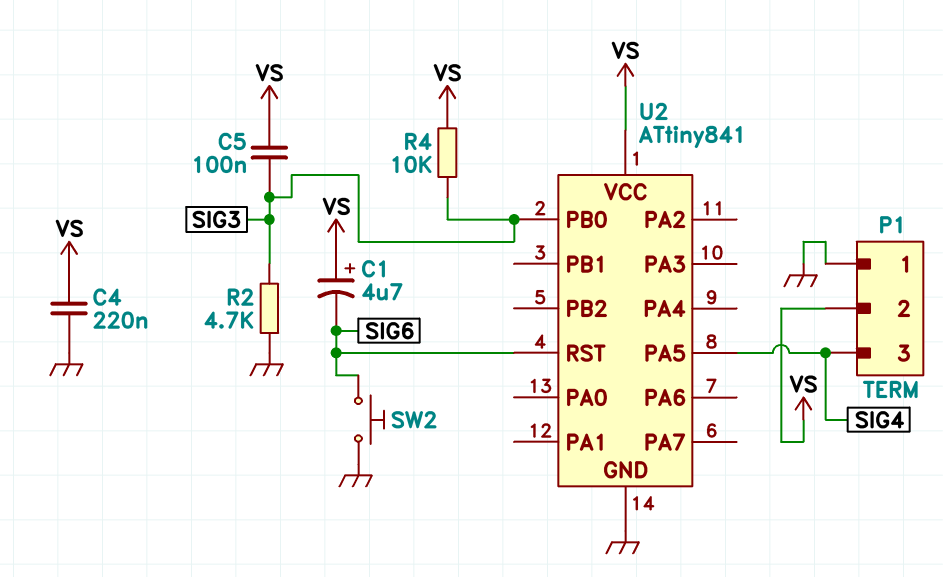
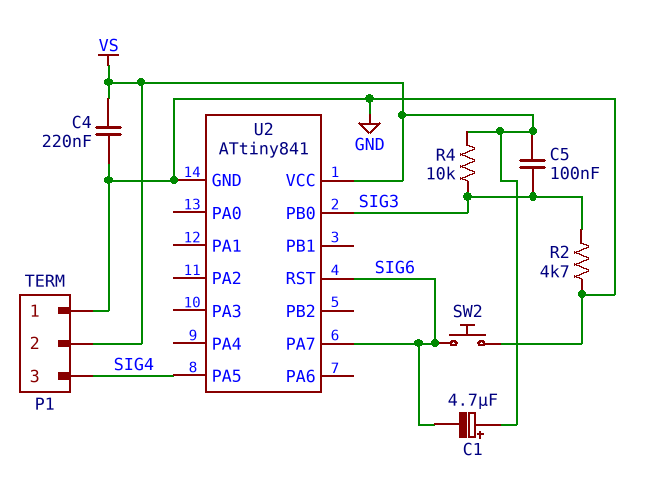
U2 pin PA7: none -> SIG6

